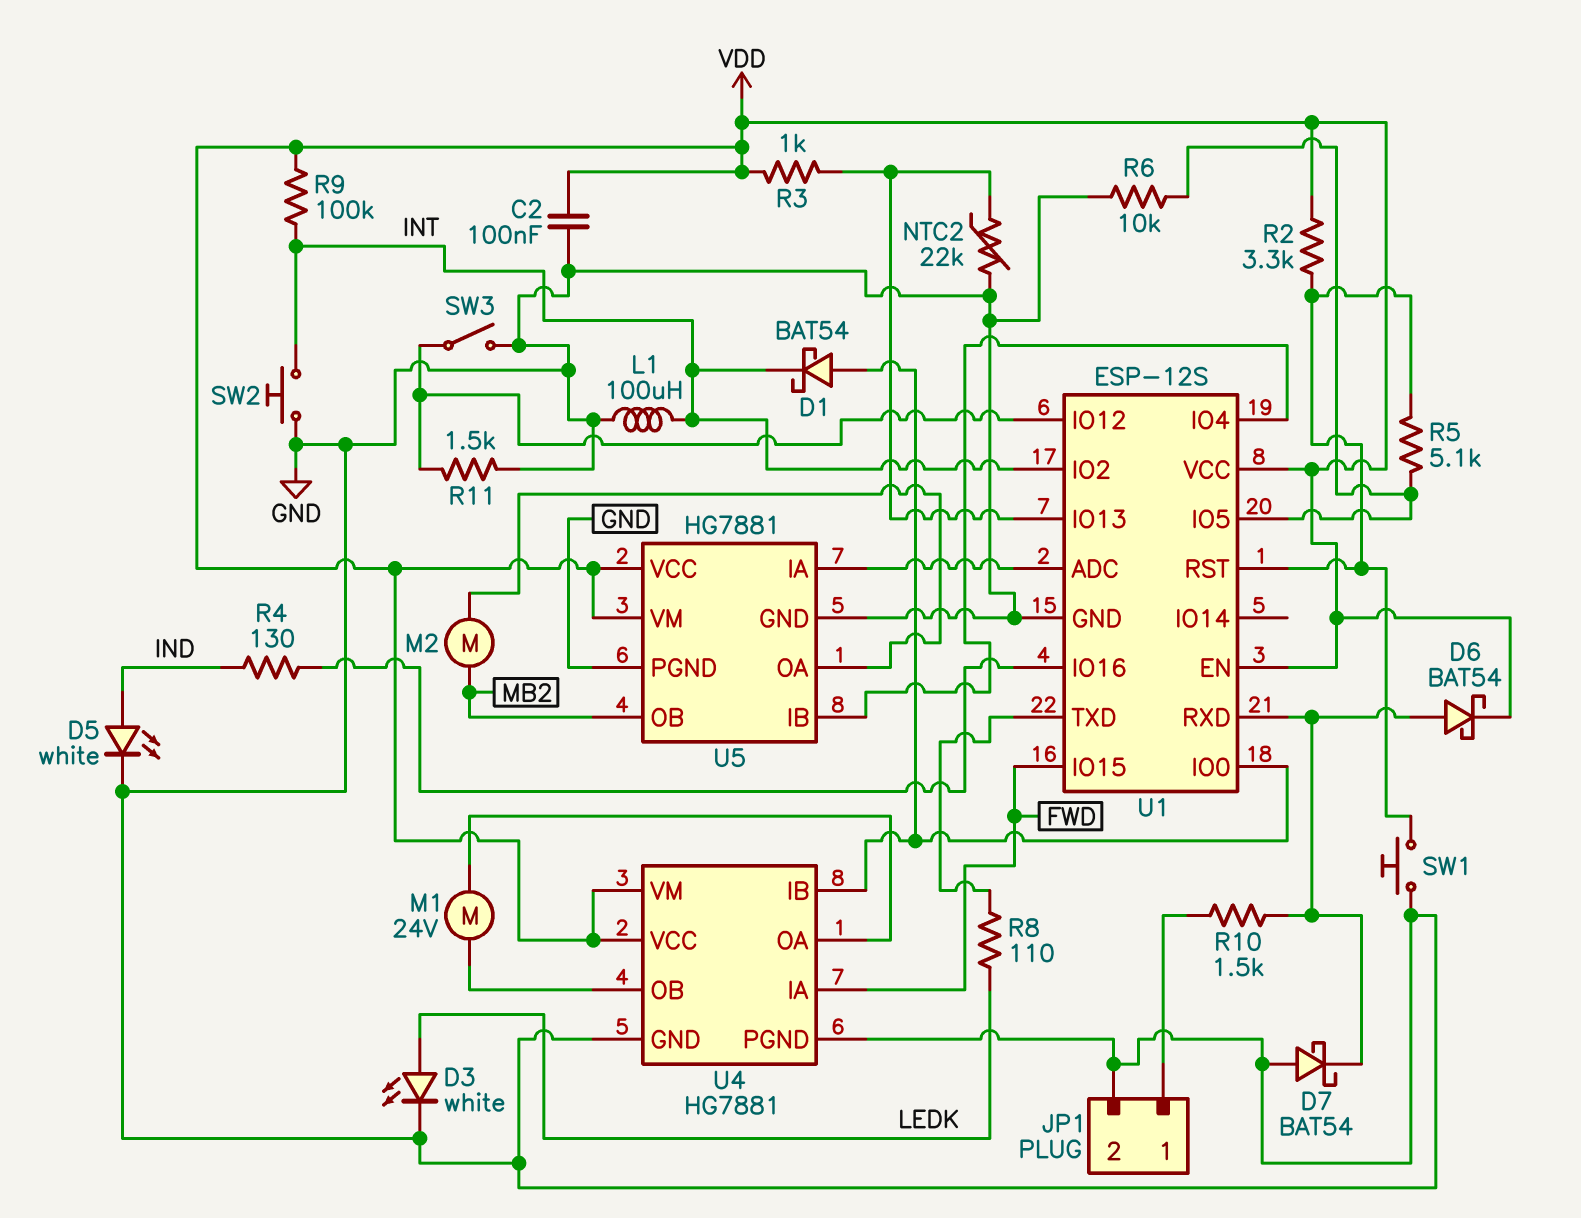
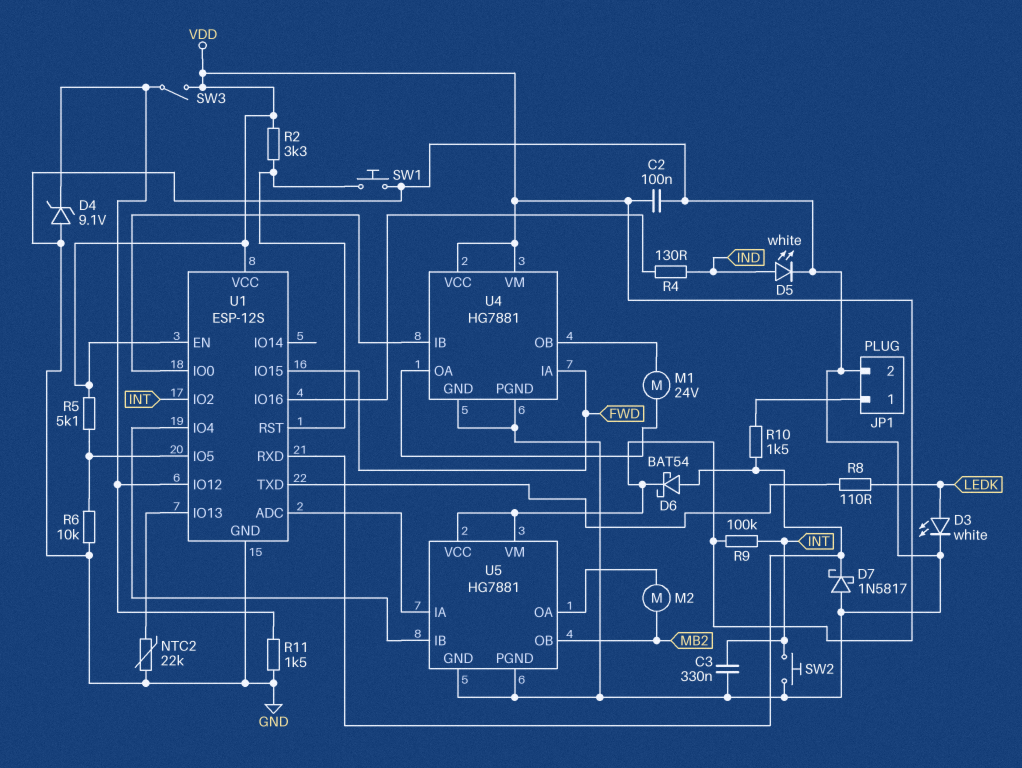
C3: none -> 330nF (GND, INT)
D1: schottky BAT54 (A U1/IO0, K INT) -> none
D4: none -> zener 9.1V (A GND, K U1/IO12)
D7: schottky BAT54 (A GND, K U1/RXD) -> schottky 1N5817 (A GND, K U1/RXD)
L1: 100uH (GND, INT) -> none
R3: 1k (U1/IO13, VDD) -> none
R5: 5.1k (U1/IO5, U1/RST) -> 5.1k (U1/IO5, VDD)
SW3: switch (GND, U1/IO12) -> switch (U1/IO12, VDD)

